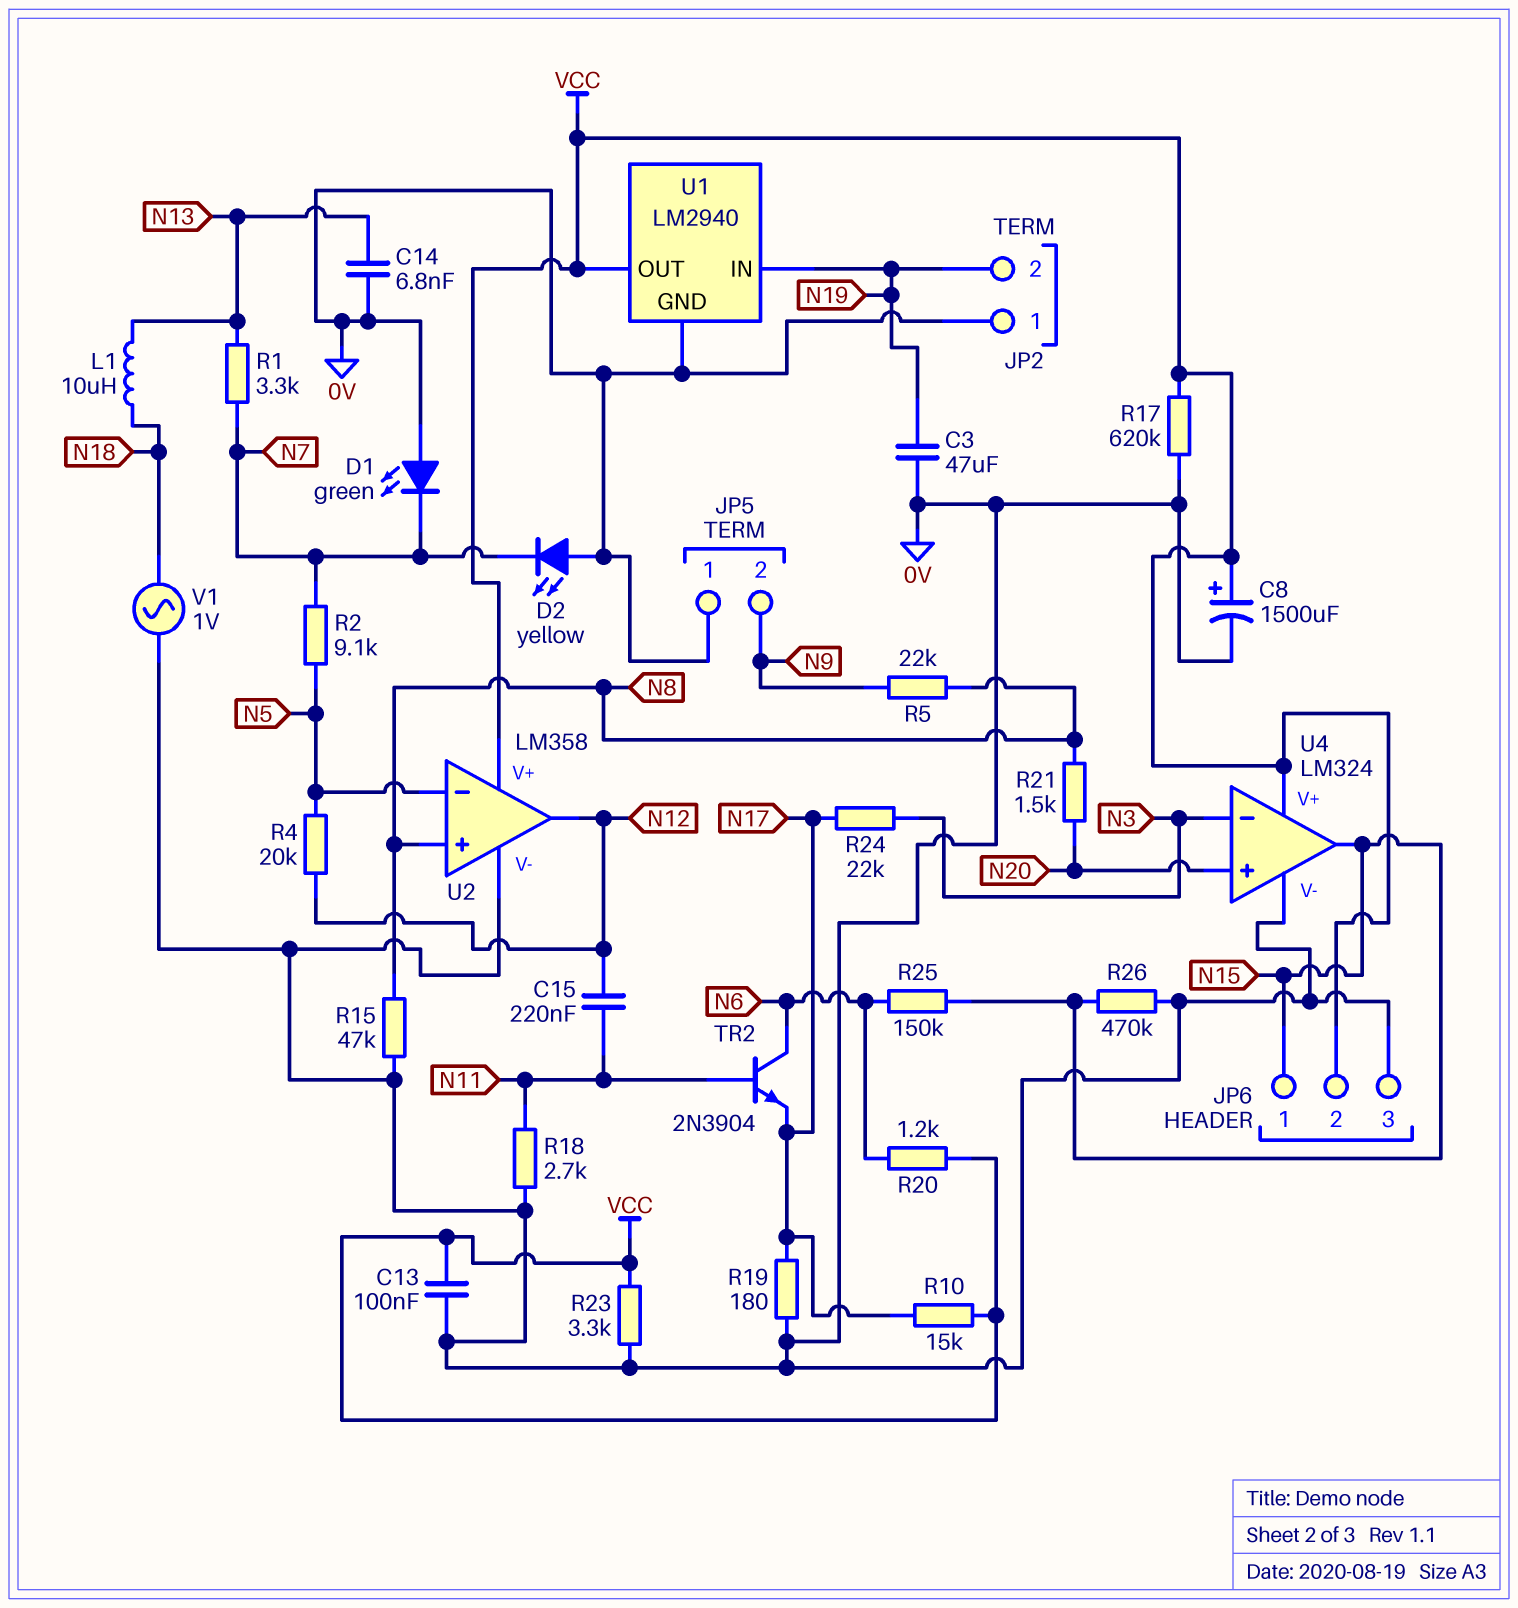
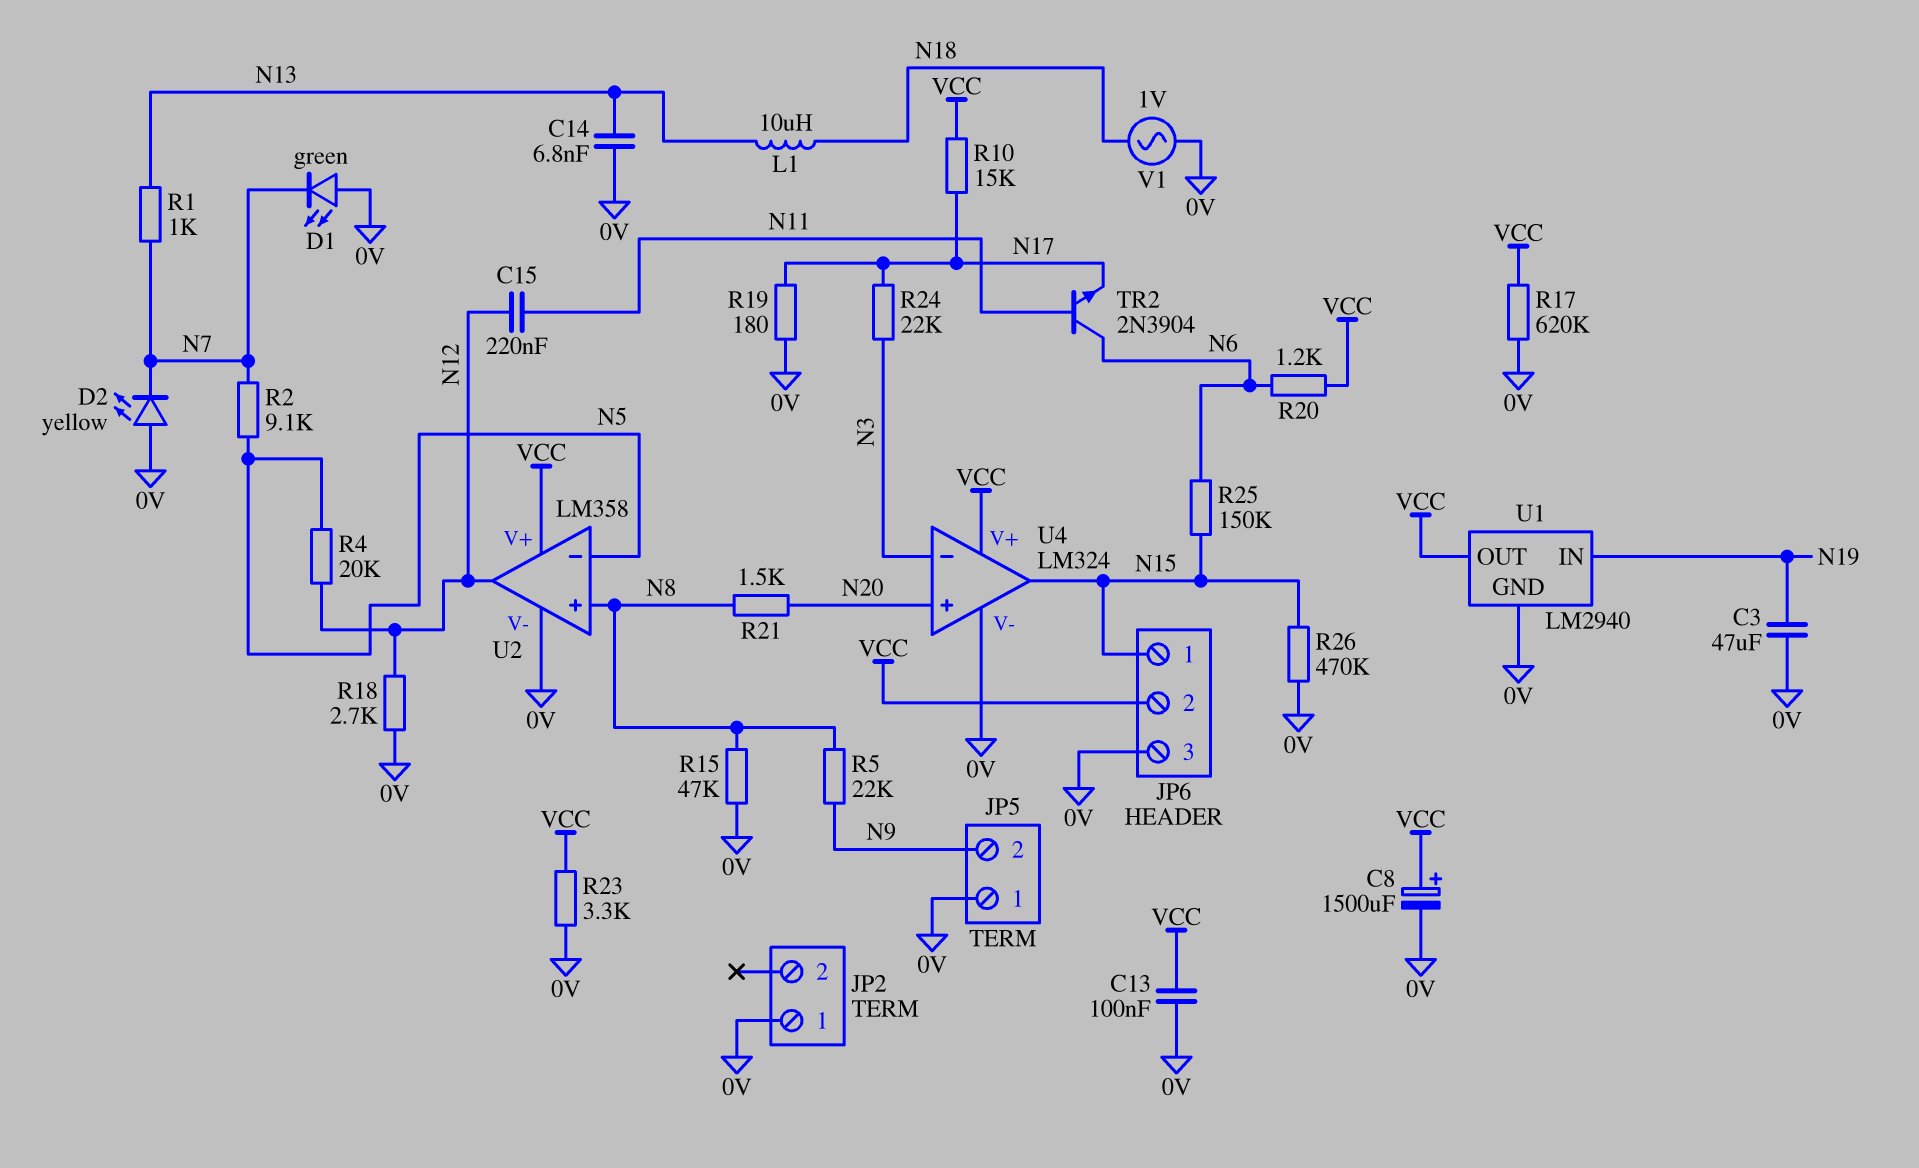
JP2 pin 2: N19 -> none
R1: 3.3k (N7, N13) -> 1k (N7, N13)
R18: 2.7k (0V, N11) -> 2.7k (0V, N12)

